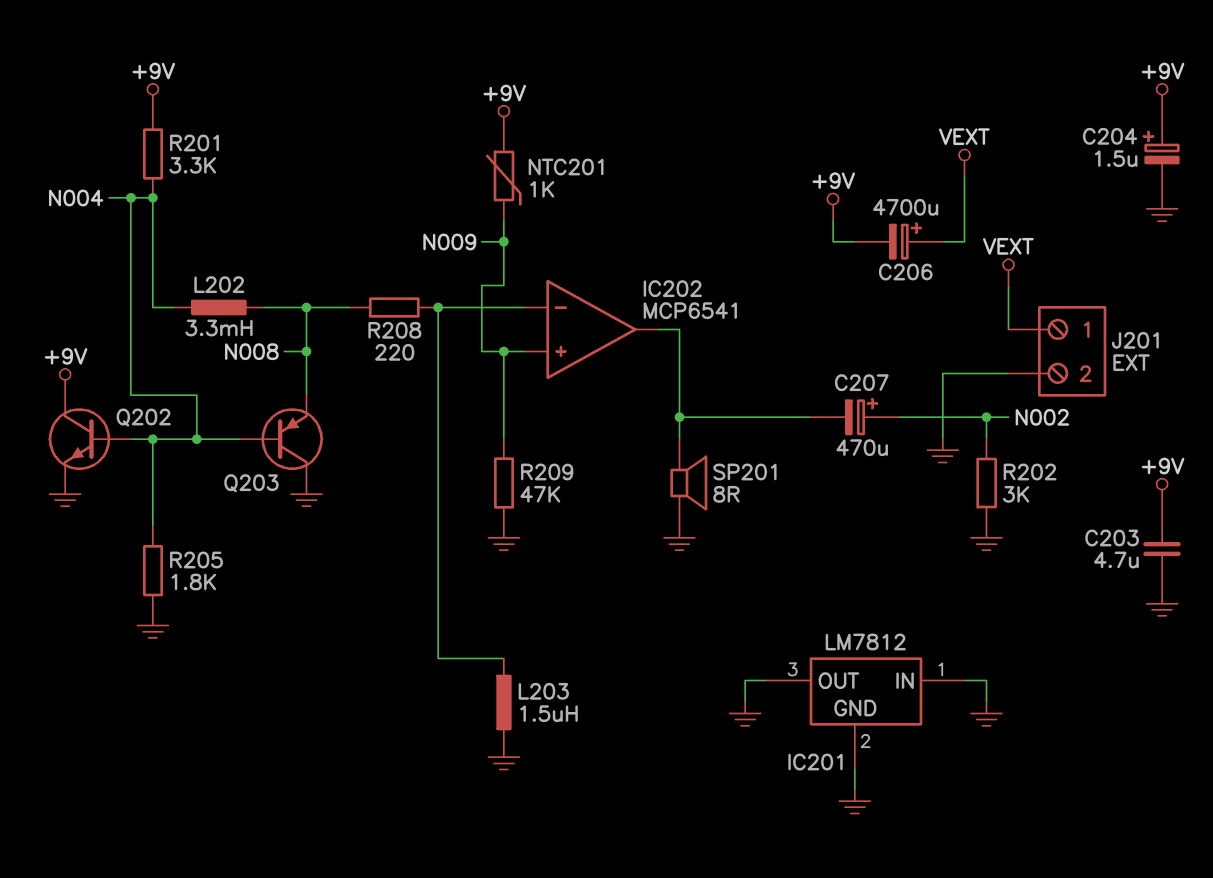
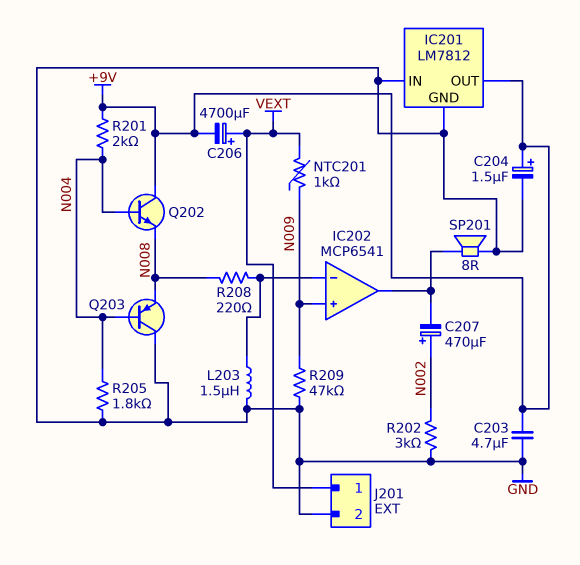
IC201 pin OUT: GND -> +9V
L202: 3.3mH (N004, N008) -> none
NTC201: 1k (+9V, N009) -> 1k (N009, VEXT)
Q202: NPN (B N004, C +9V, E GND) -> NPN (B N004, C +9V, E N008)
R201: 3.3k (+9V, N004) -> 2k (+9V, N004)

